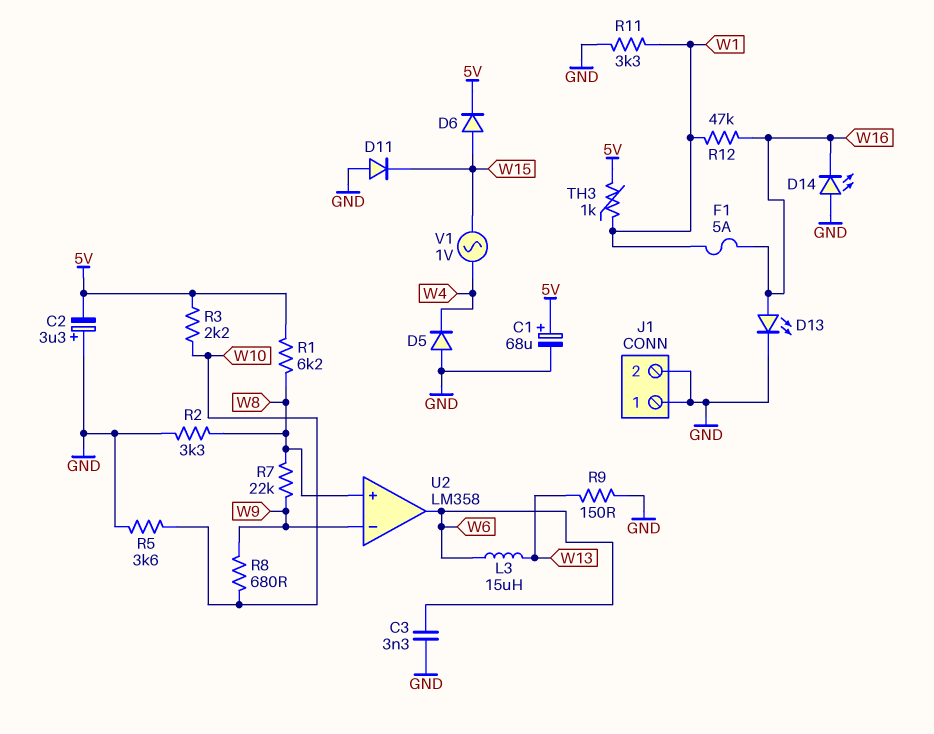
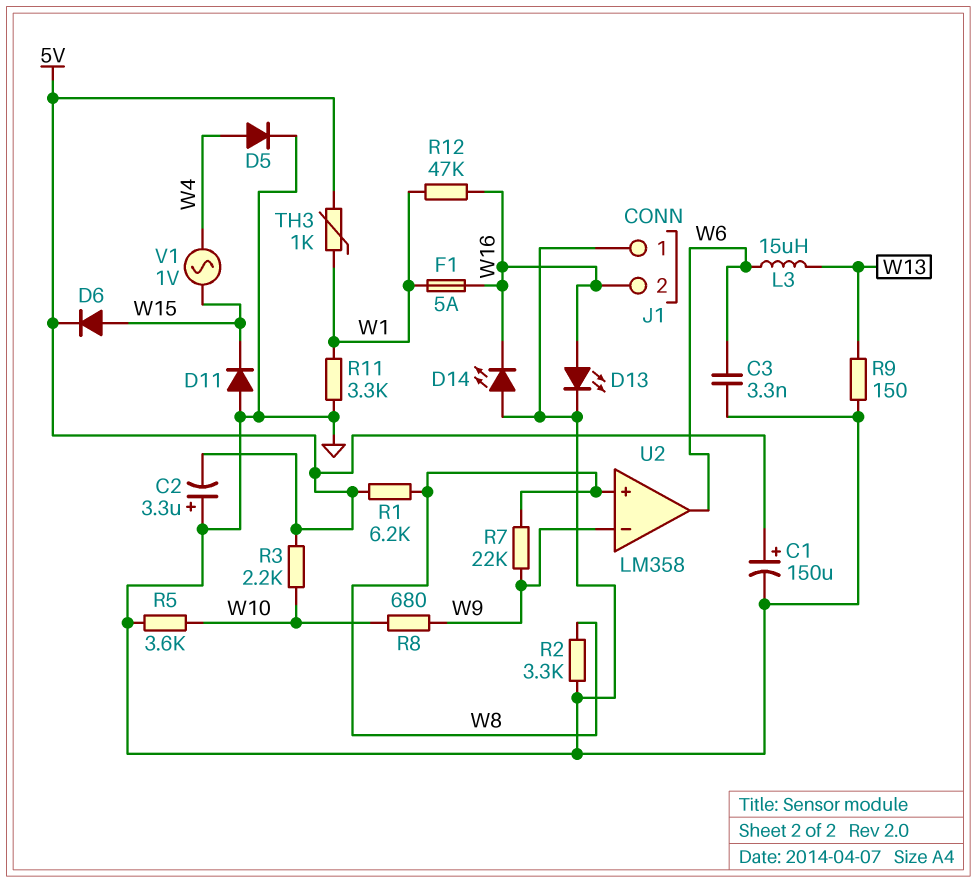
C1: 68uF (plus 5V, minus GND) -> 150uF (plus 5V, minus GND)
D5: diode (A GND, K W4) -> diode (A W4, K GND)
J1 pin 2: GND -> W16

